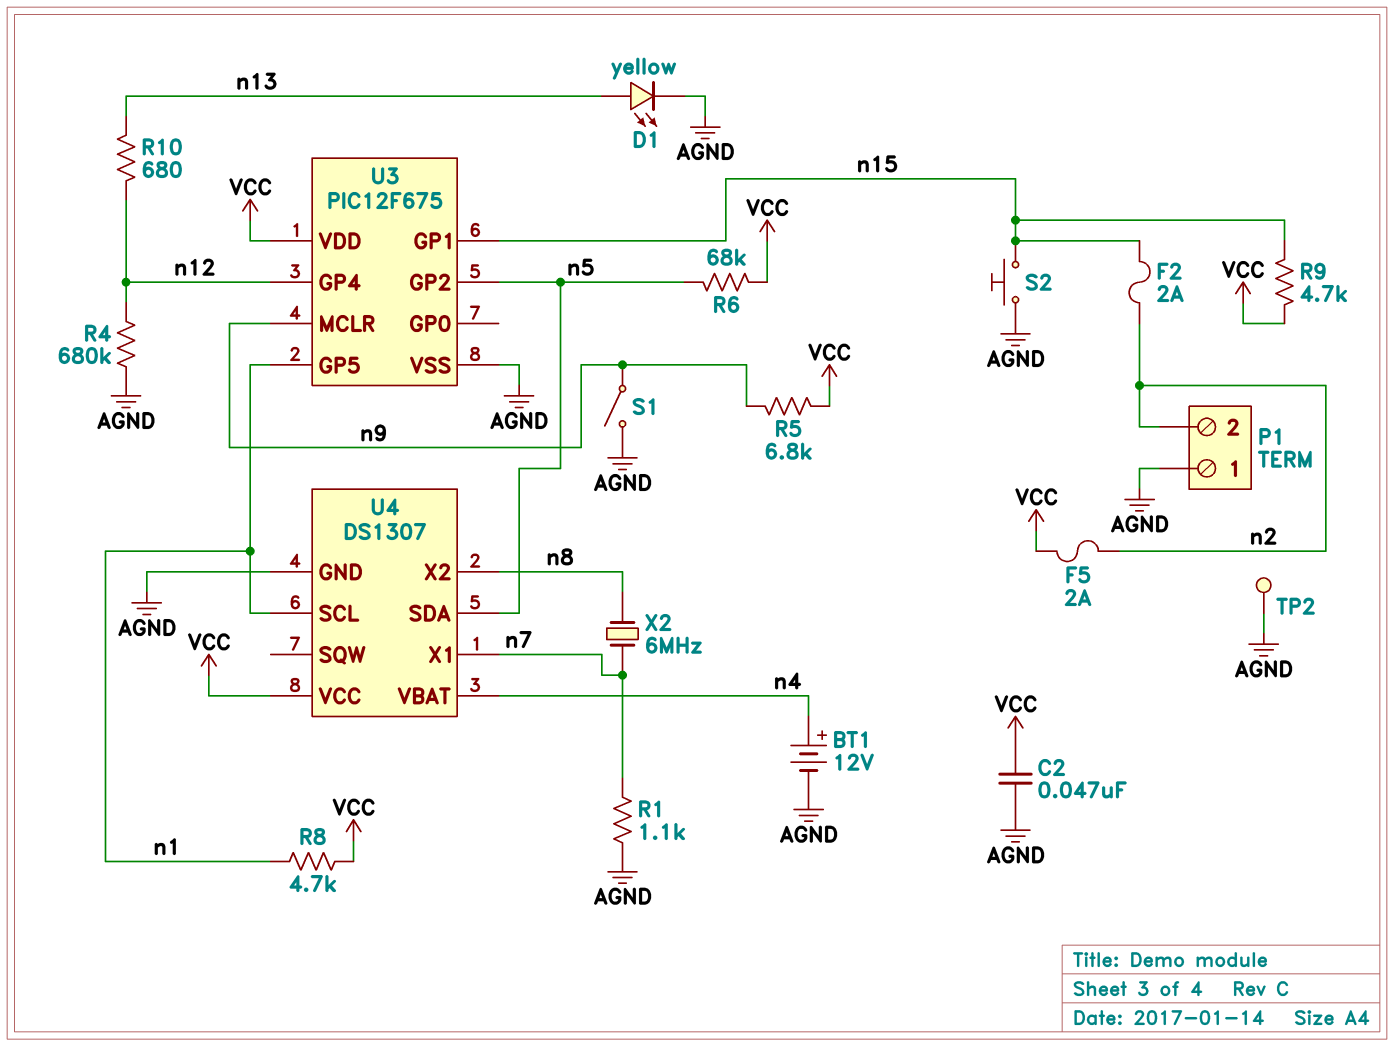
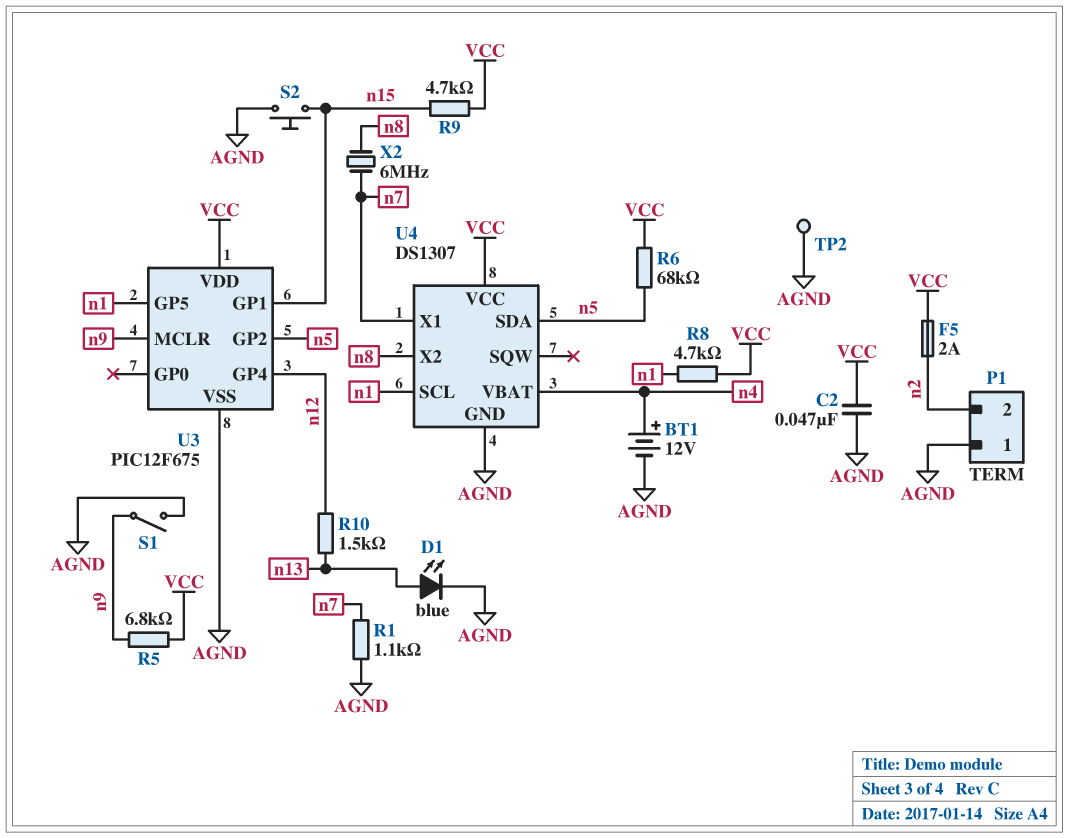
D1: LED yellow (A n13, K AGND) -> LED blue (A n13, K AGND)
F2: 2A (n2, n15) -> none
R4: 680k (AGND, n12) -> none
R10: 680 (n12, n13) -> 1.5k (n12, n13)

